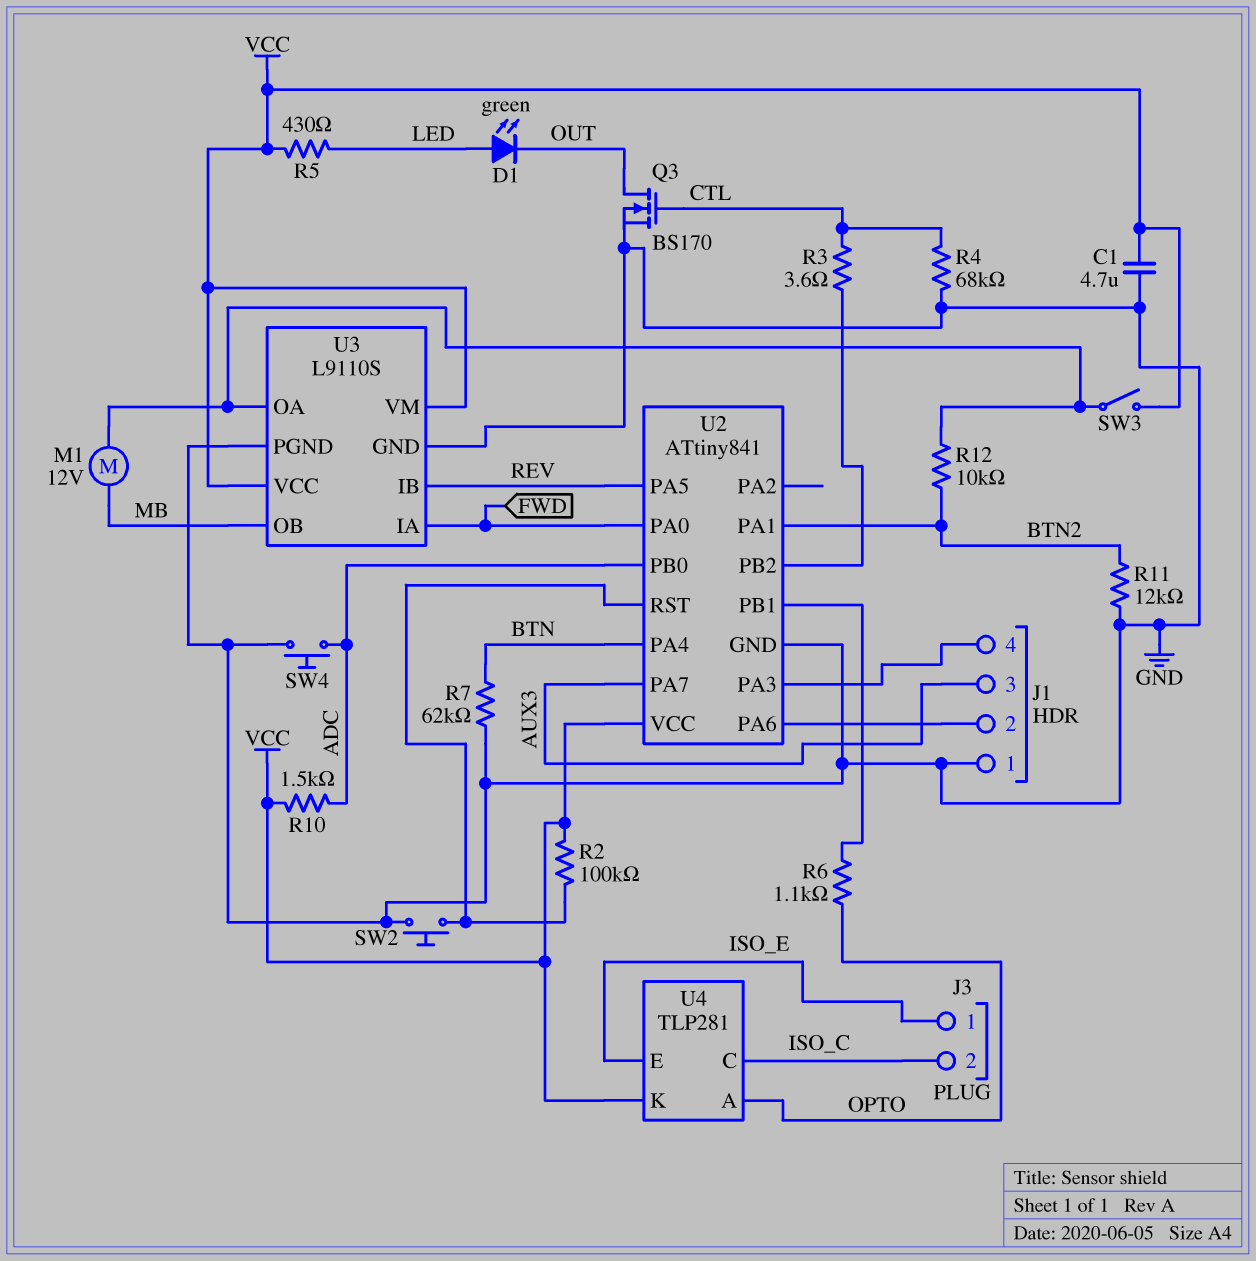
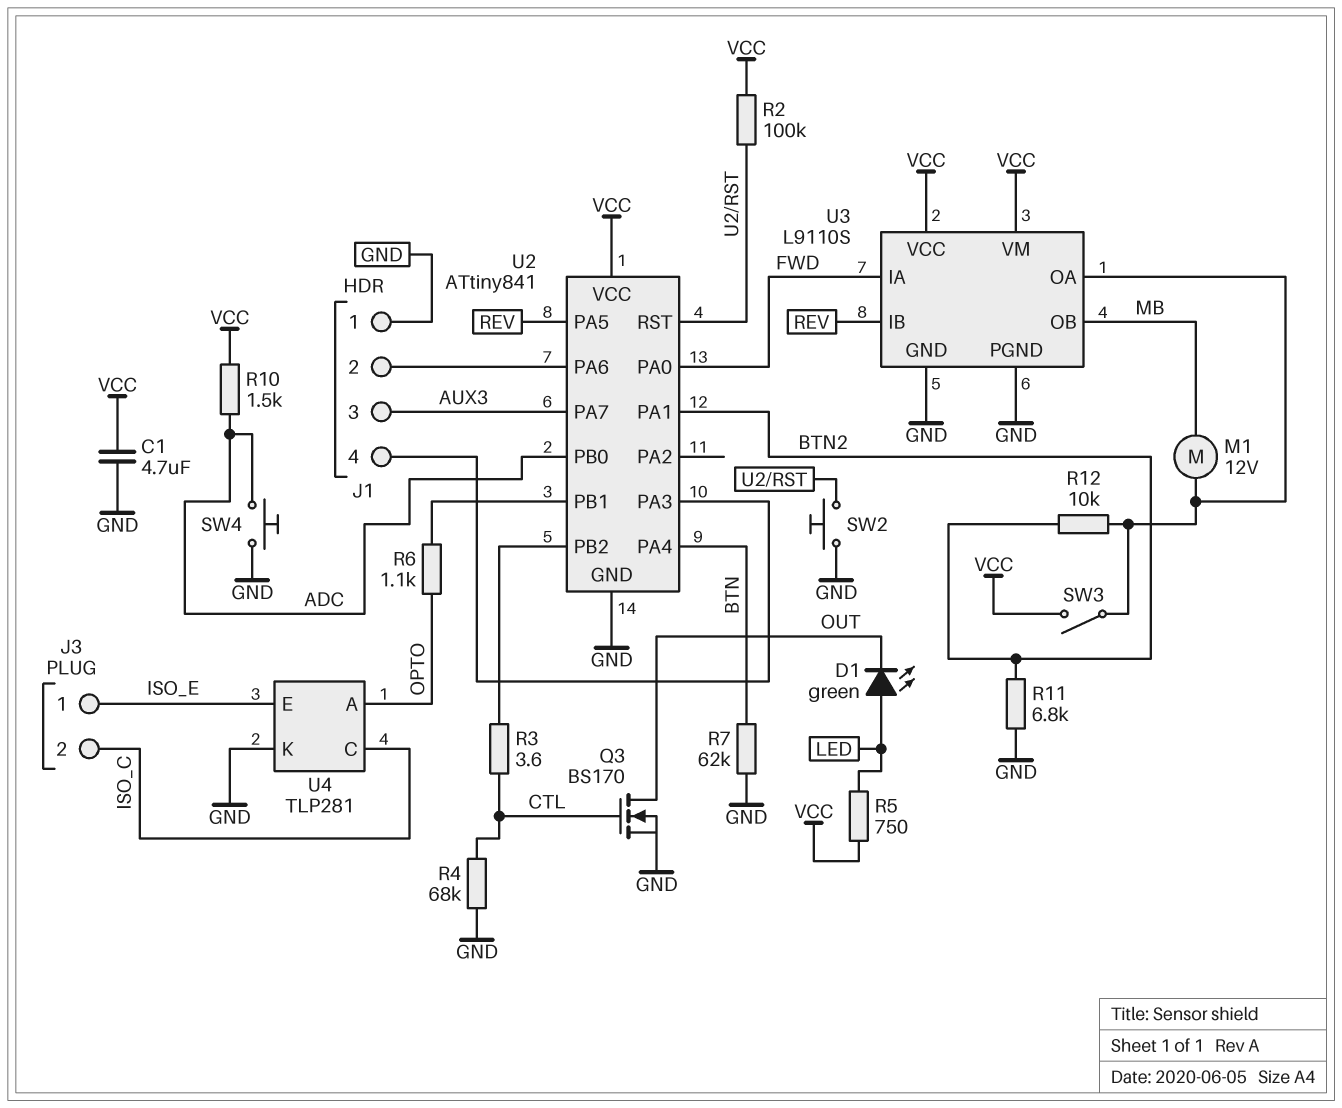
R5: 430 (LED, VCC) -> 750 (LED, VCC)
R11: 12k (BTN2, GND) -> 6.8k (BTN2, GND)
U4 pin K: VCC -> GND

